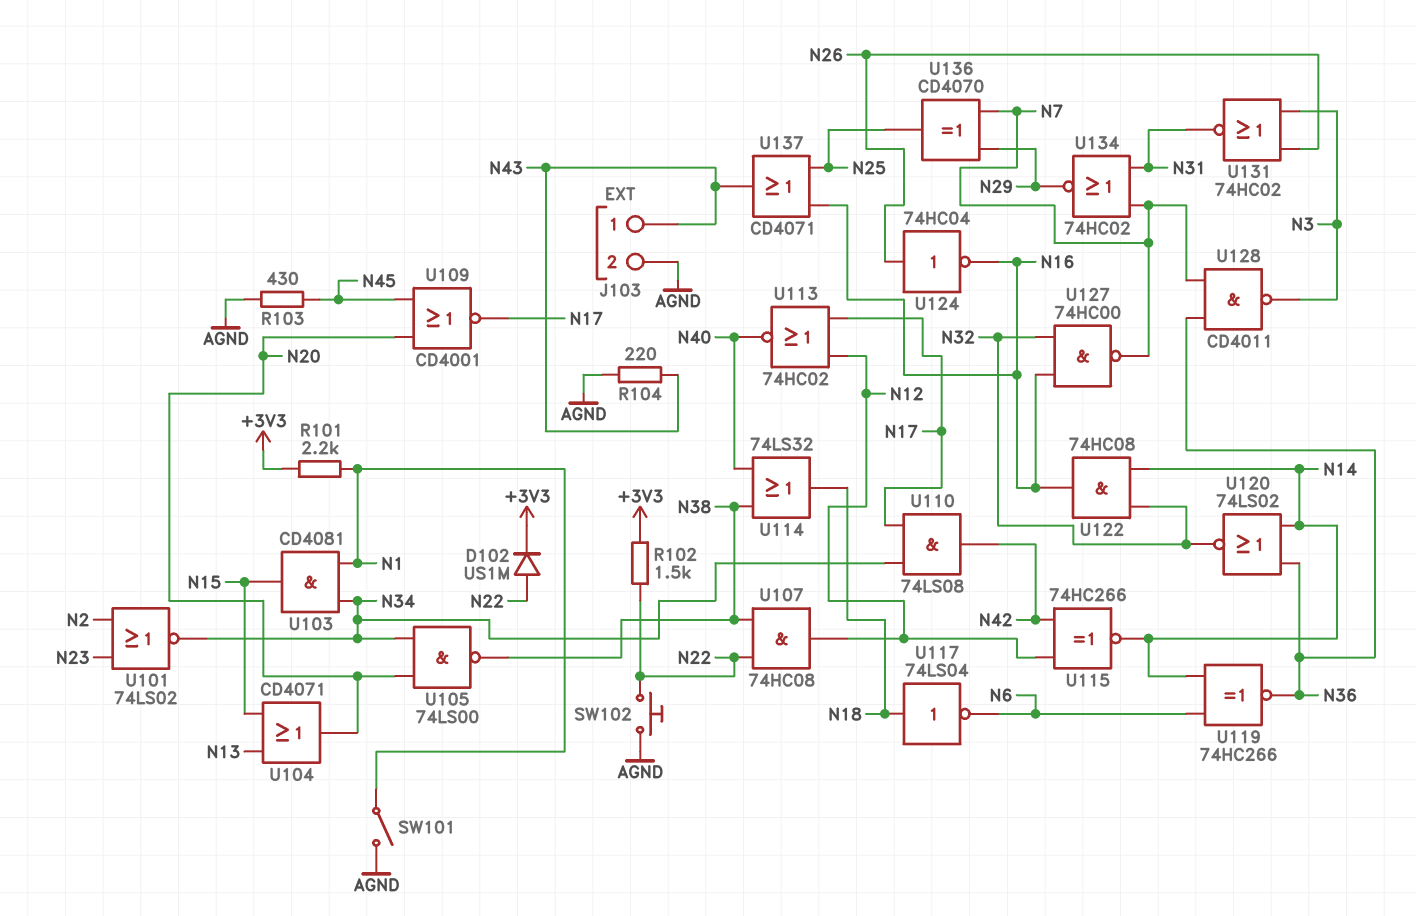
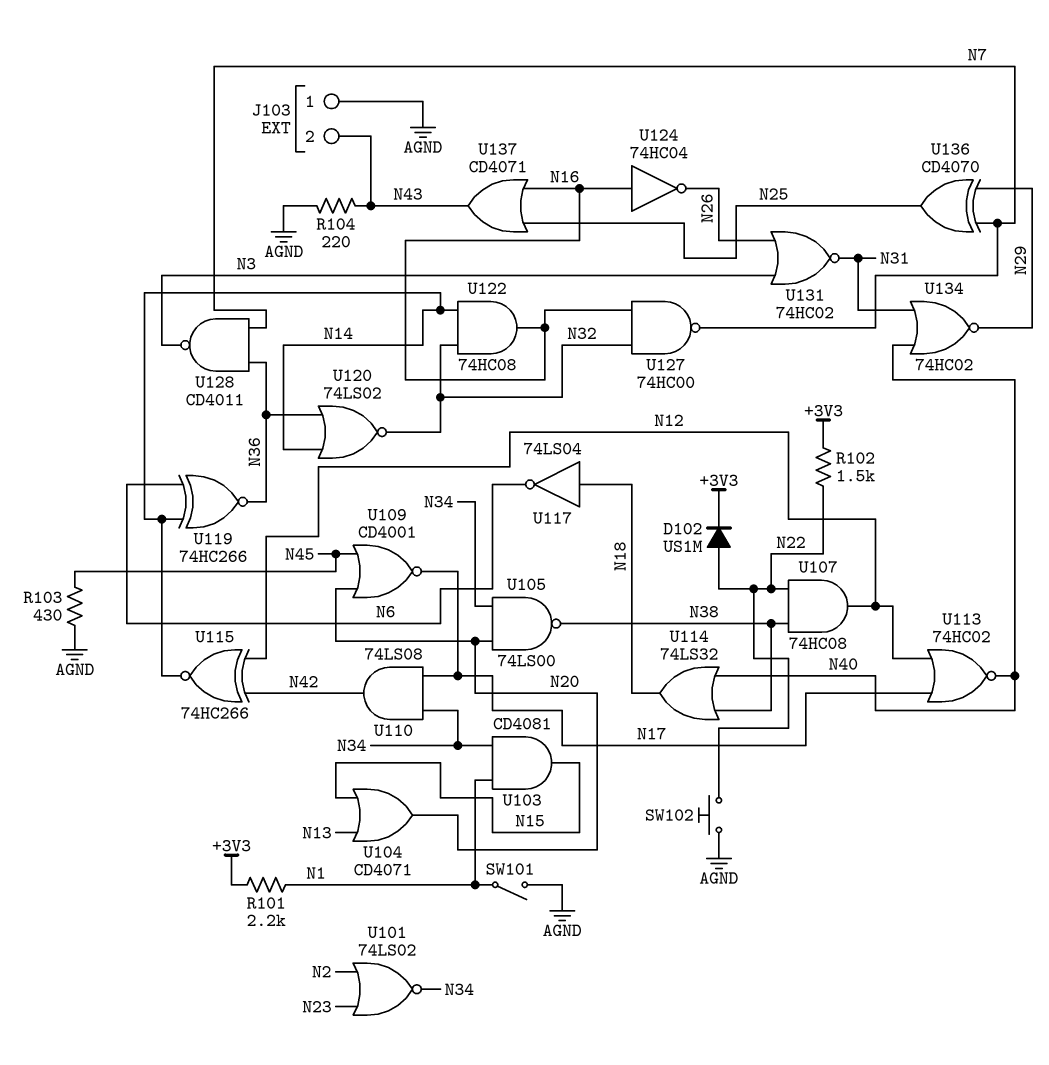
J103 pin 1: N43 -> AGND
J103 pin 2: AGND -> N43
U124: NOT 74HC04 (in N26, out N16) -> NOT 74HC04 (in N16, out N26)
U134: NOR 74HC02 (in N7, in N31, out N29) -> NOR 74HC02 (in N31, in N40, out N29)

